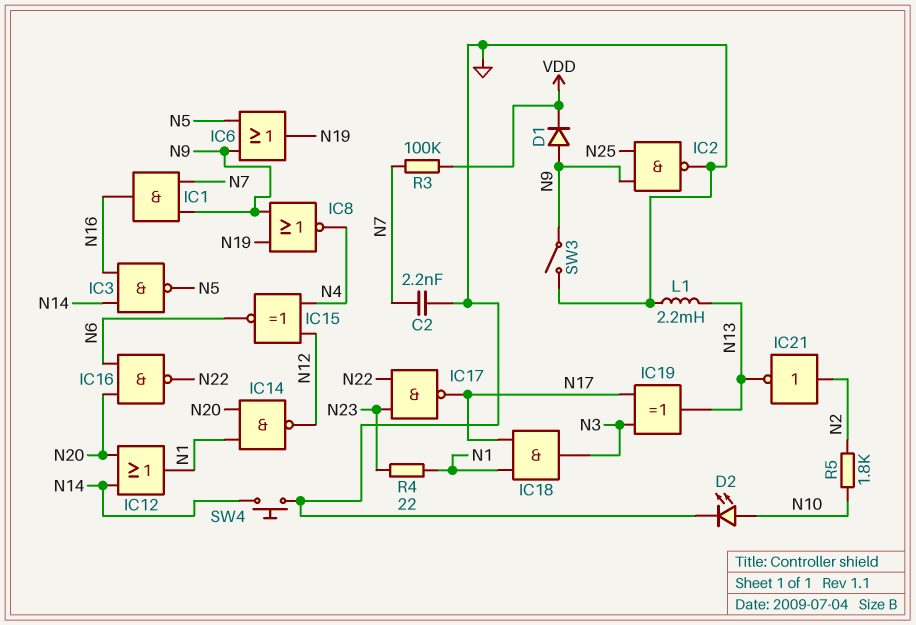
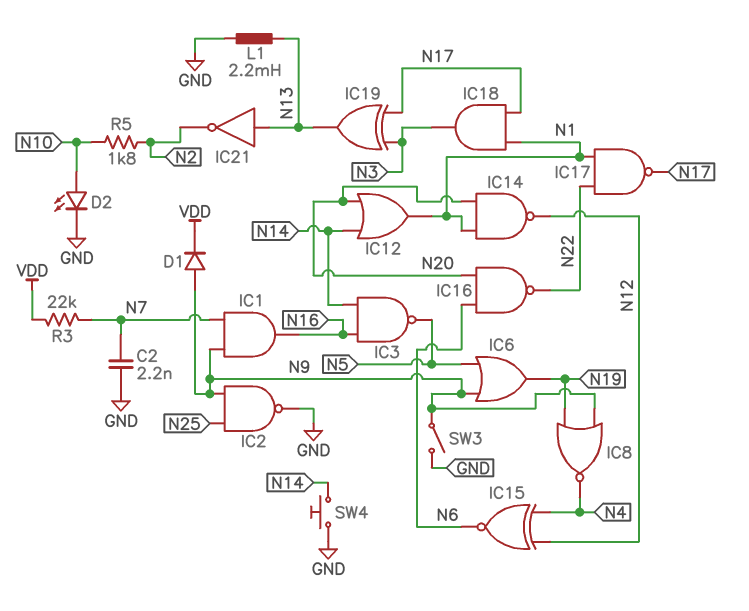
IC17: NAND (in N22, in N23, out N17) -> NAND (in N1, in N22, out N17)
IC21: NOT (in N2, out N13) -> NOT (in N13, out N2)
R3: 100k (N7, VDD) -> 22k (N7, VDD)
R4: 22 (N1, N23) -> none

